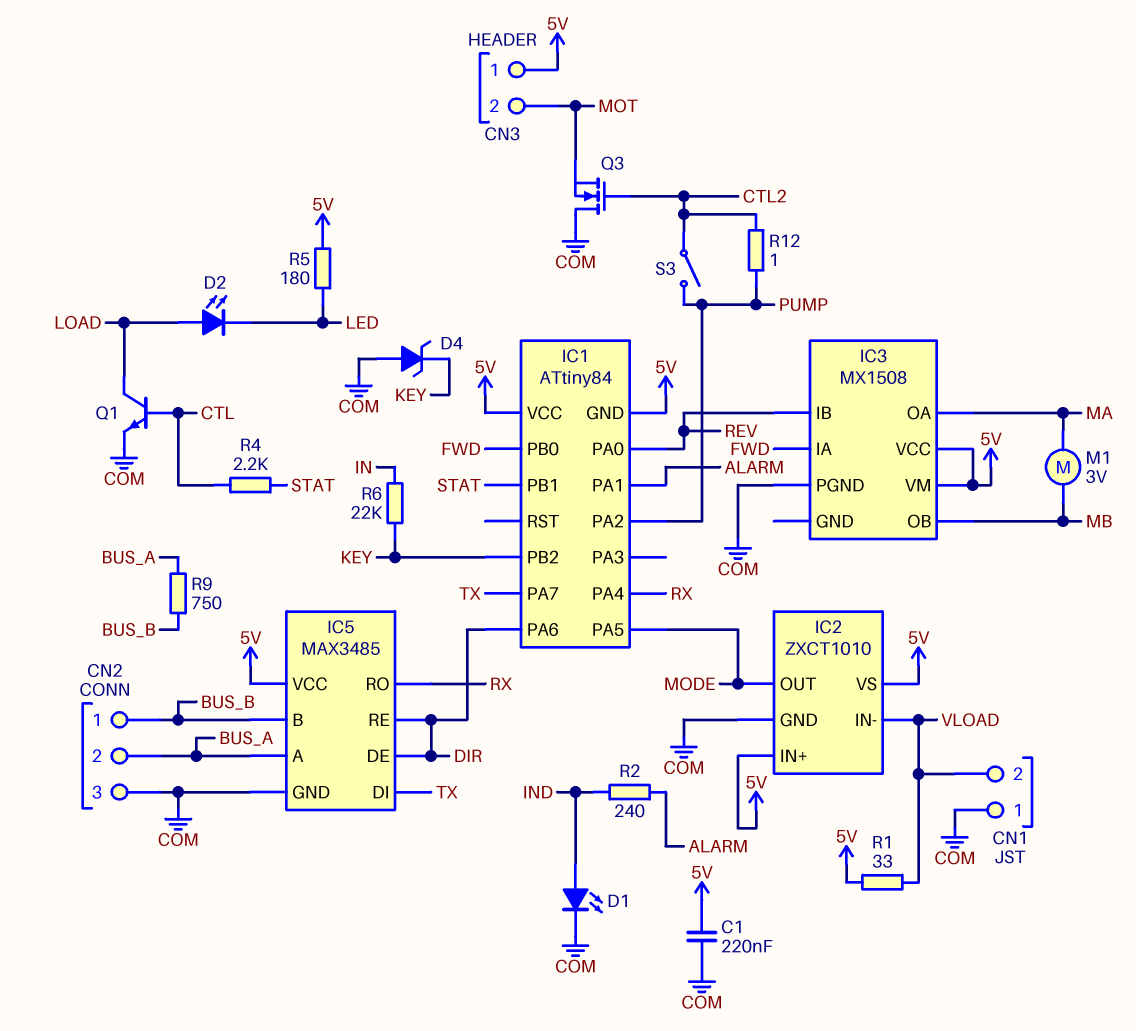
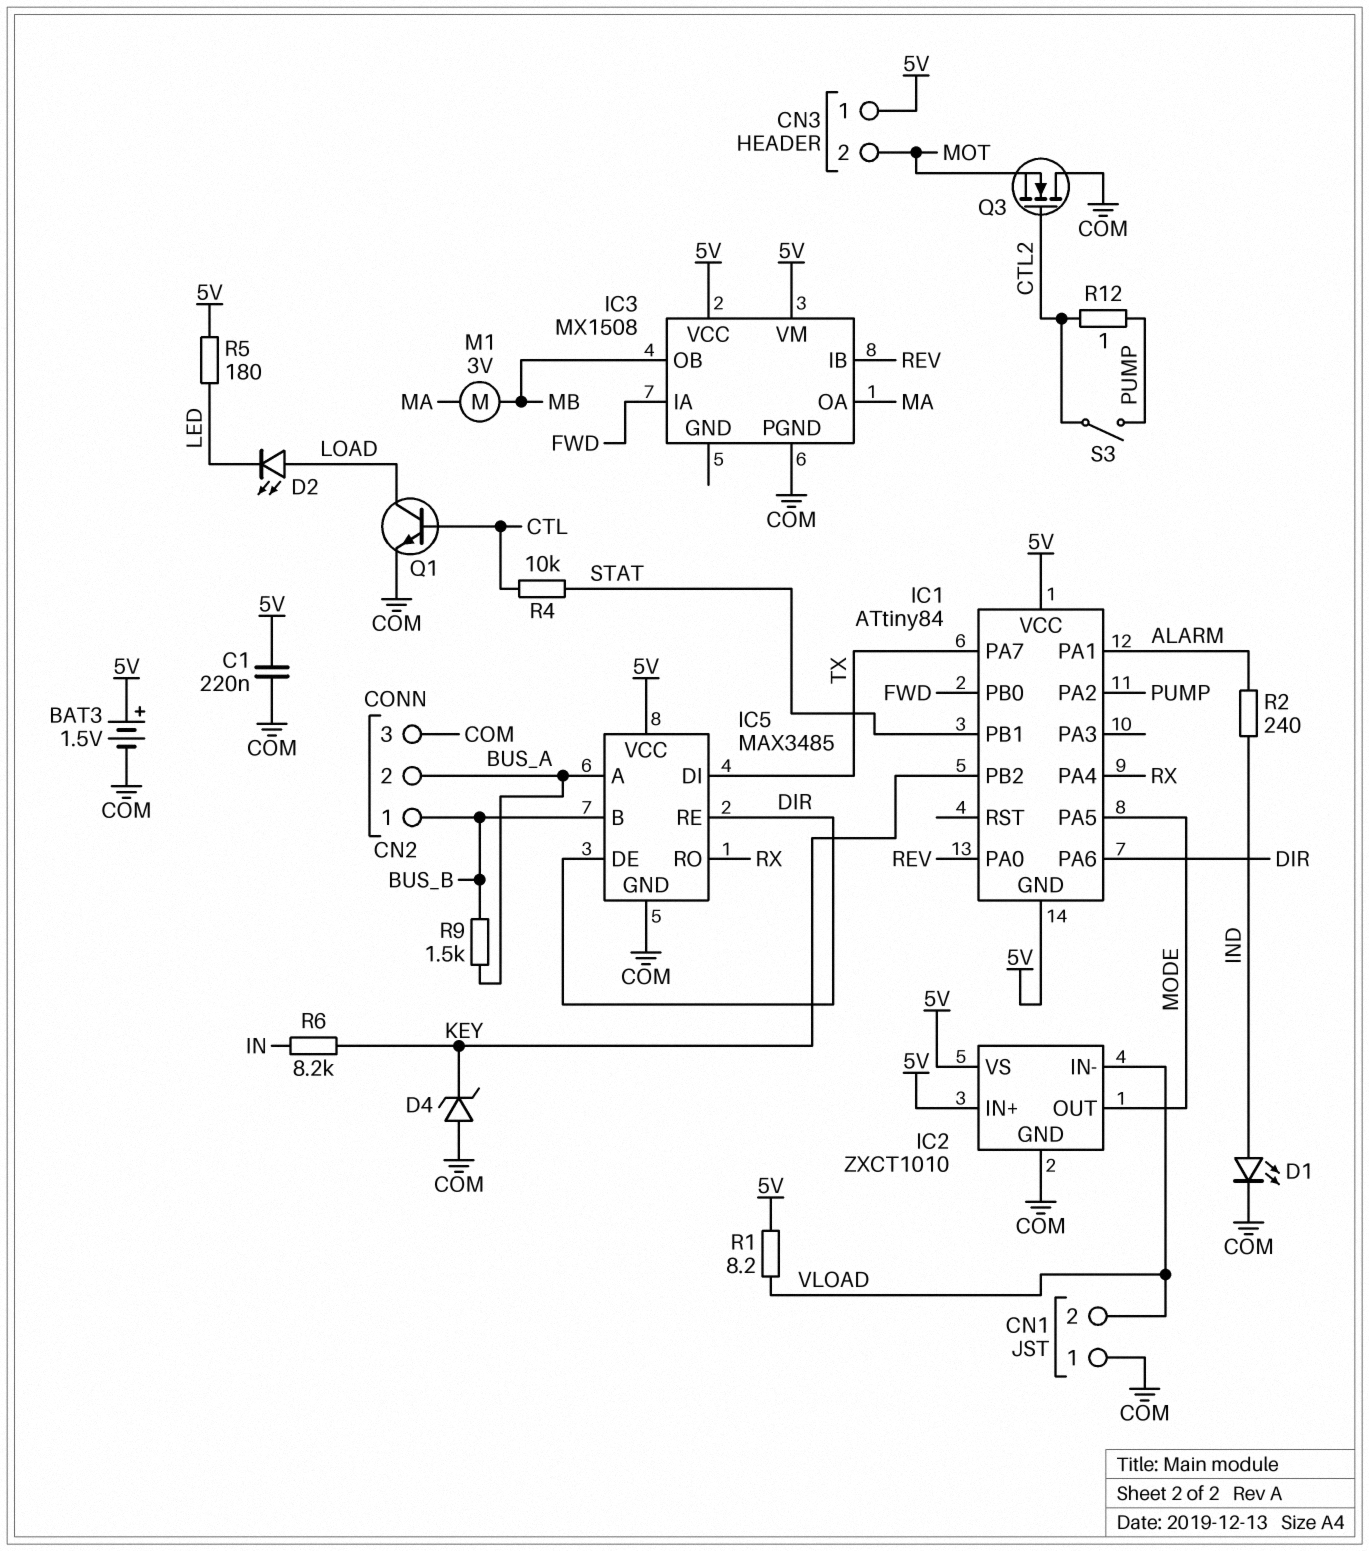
BAT3: none -> 1.5V (plus 5V, minus COM)
R1: 33 (5V, VLOAD) -> 8.2 (5V, VLOAD)
R4: 2.2k (CTL, STAT) -> 10k (CTL, STAT)
R6: 22k (IN, KEY) -> 8.2k (IN, KEY)
R9: 750 (BUS_A, BUS_B) -> 1.5k (BUS_A, BUS_B)

